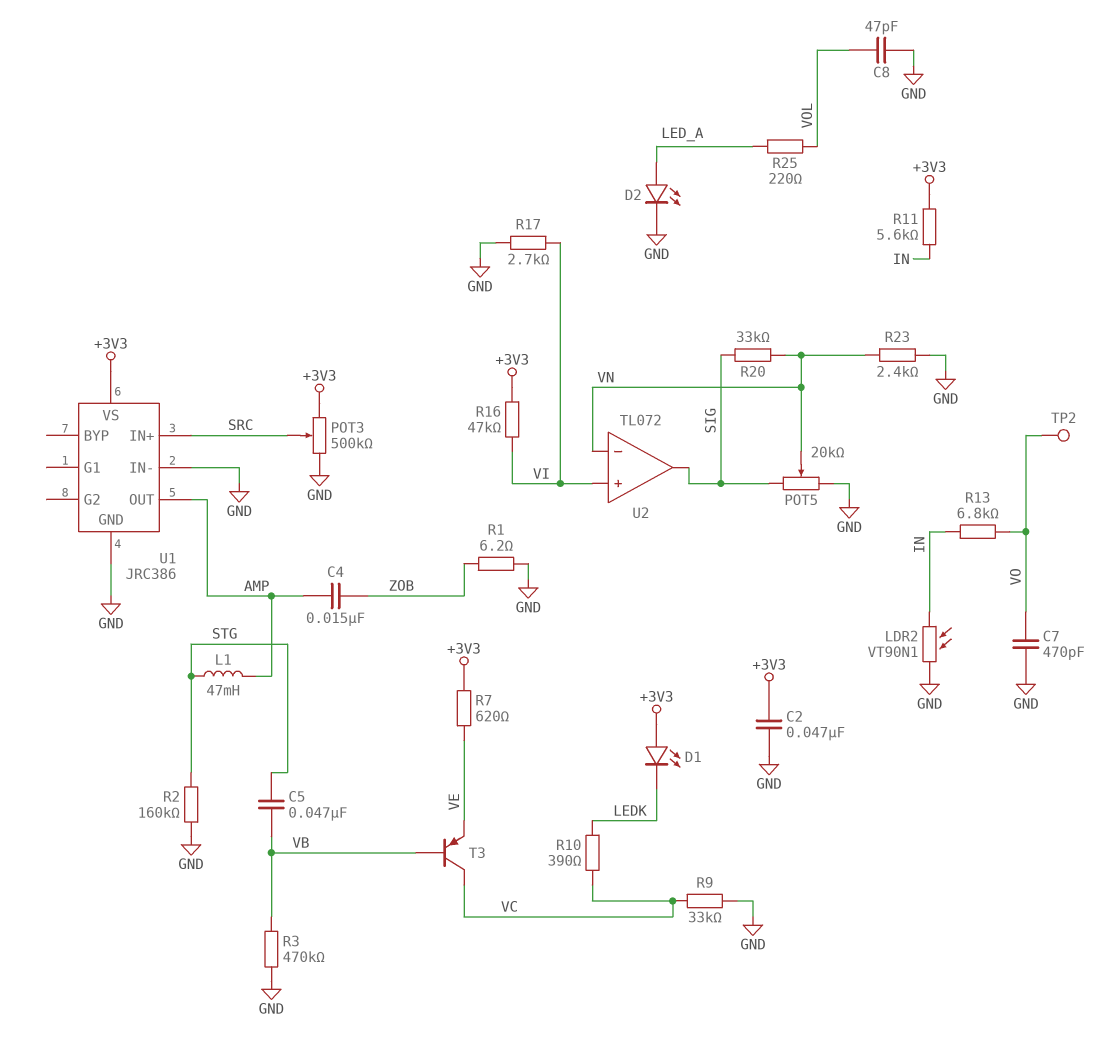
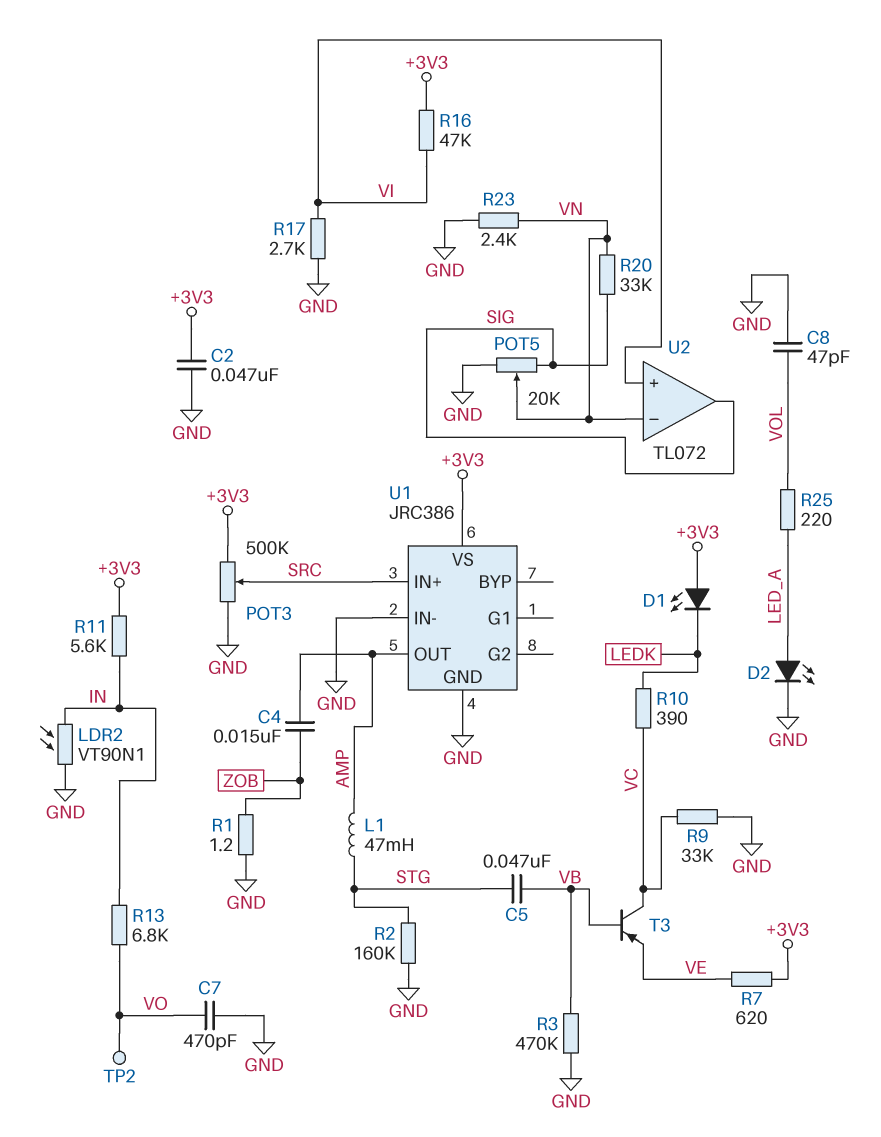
R1: 6.2 (GND, ZOB) -> 1.2 (GND, ZOB)

